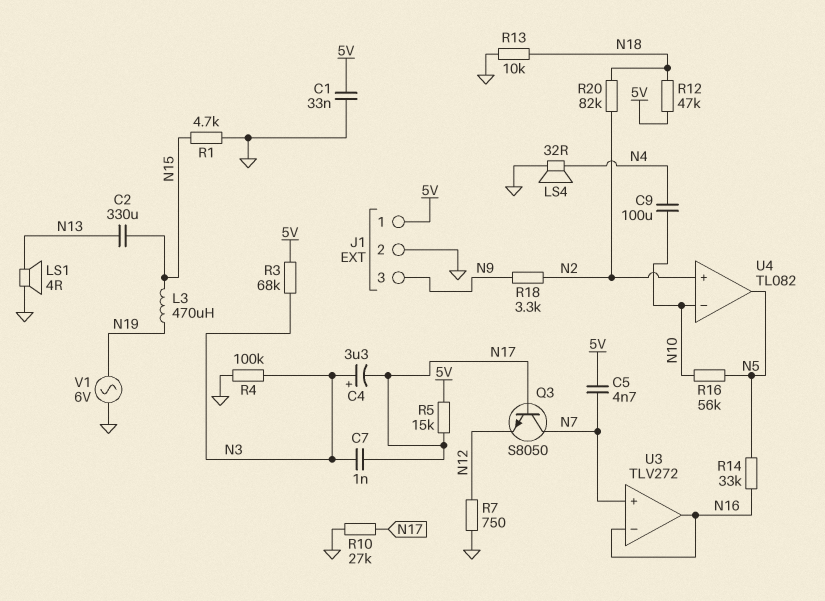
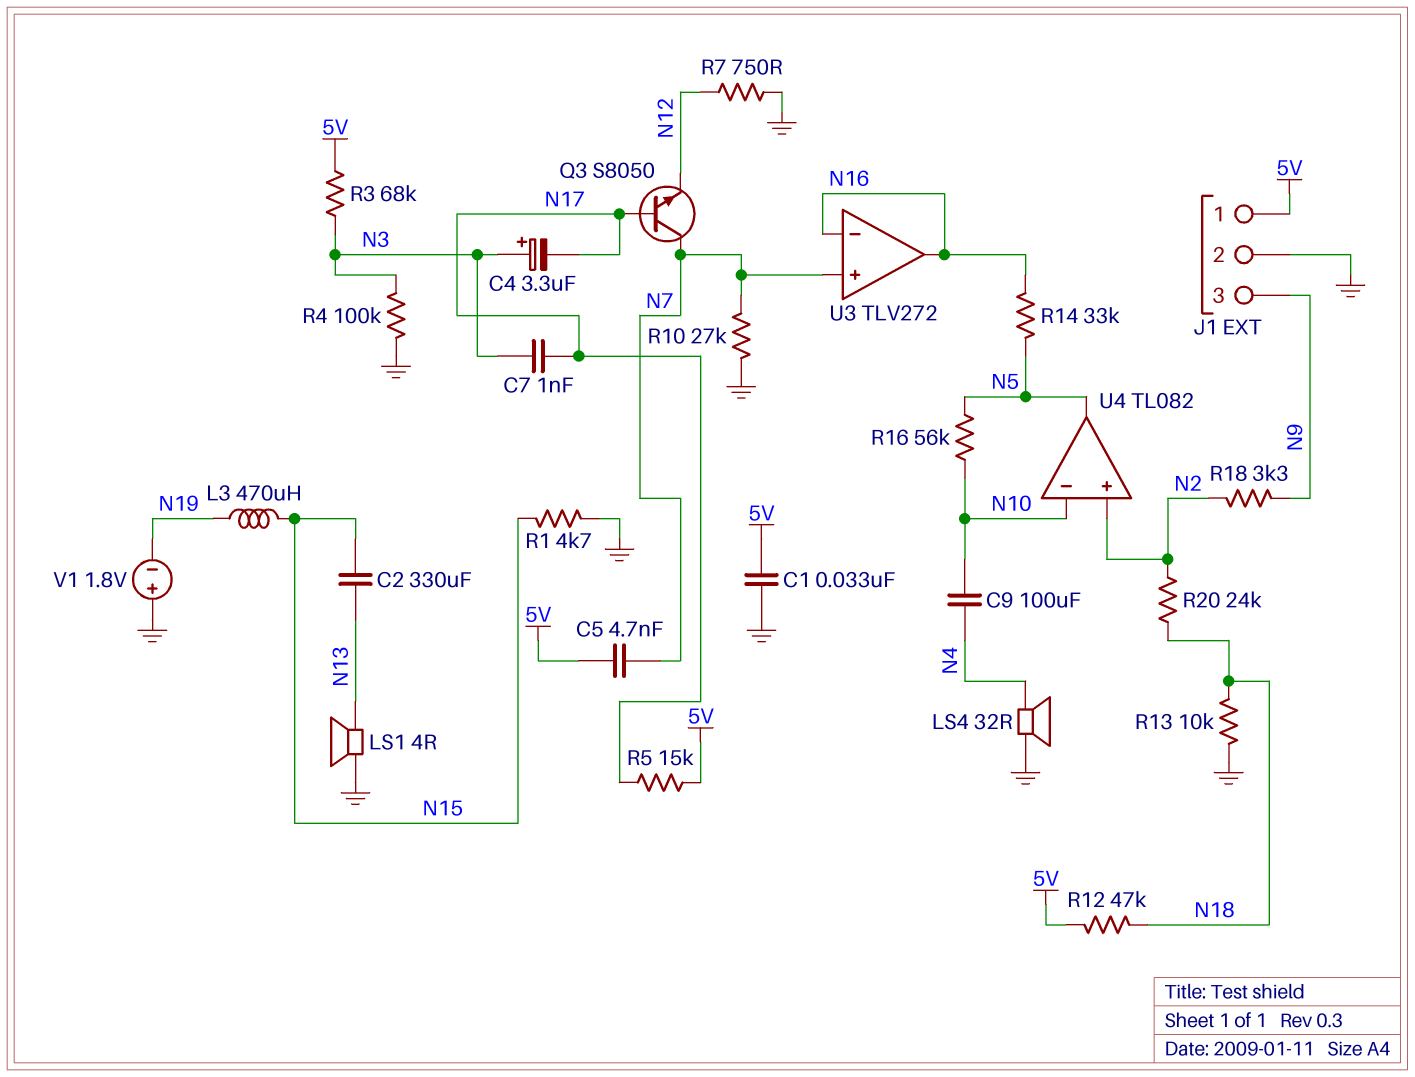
R10: 27k (GND, N17) -> 27k (GND, N7)
R20: 82k (N2, N18) -> 24k (N2, N18)
V1: AC 6V (GND, N19) -> 1.8V (plus GND, minus N19)

